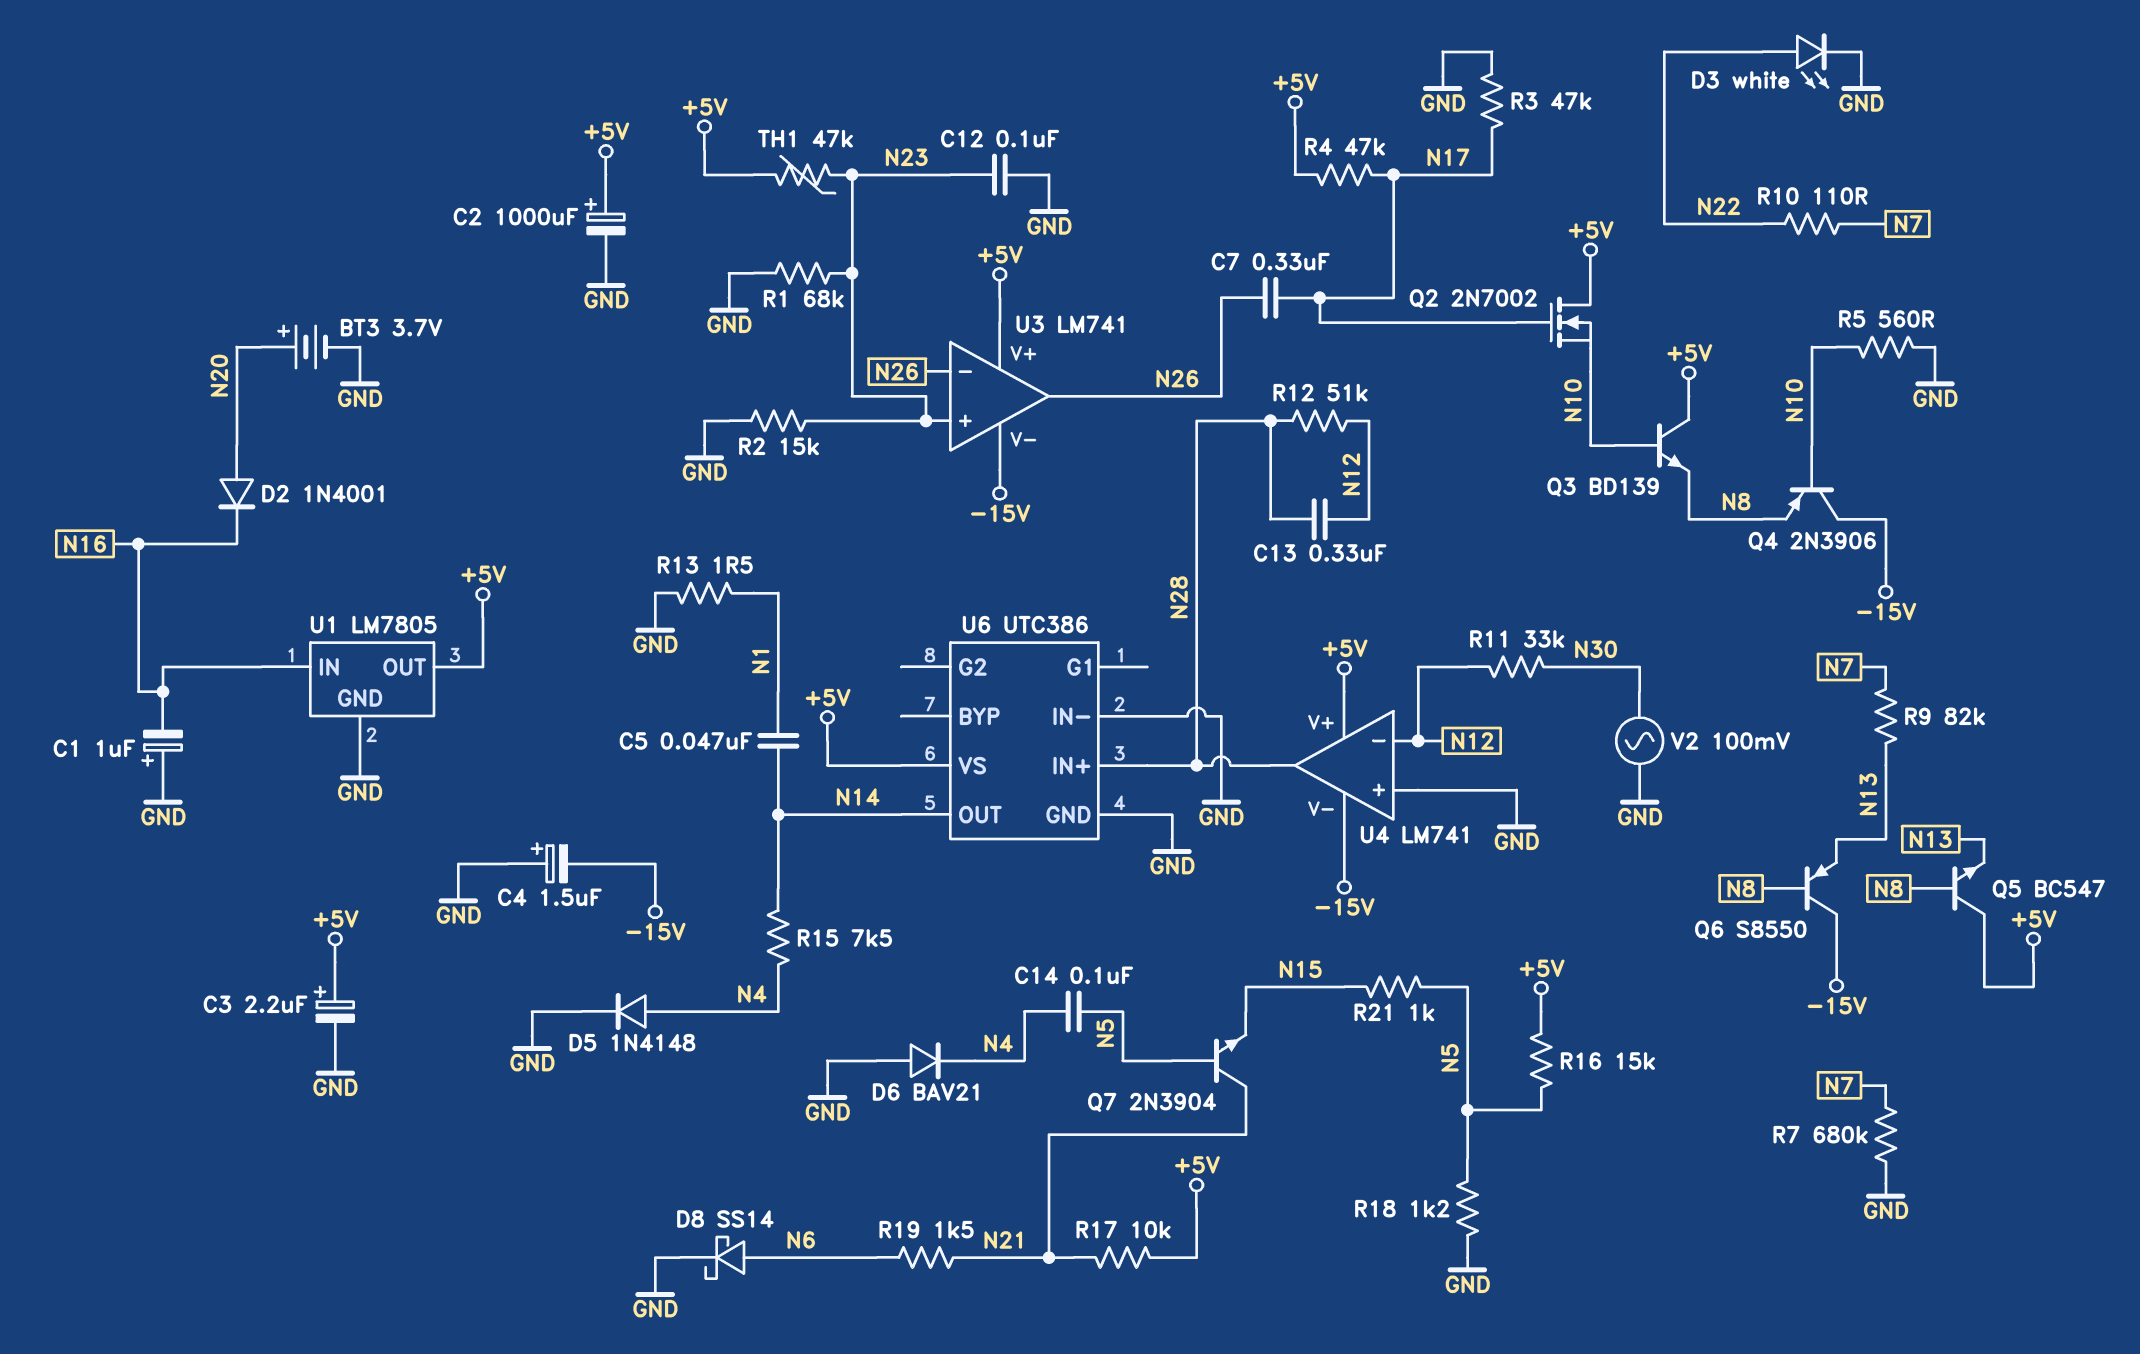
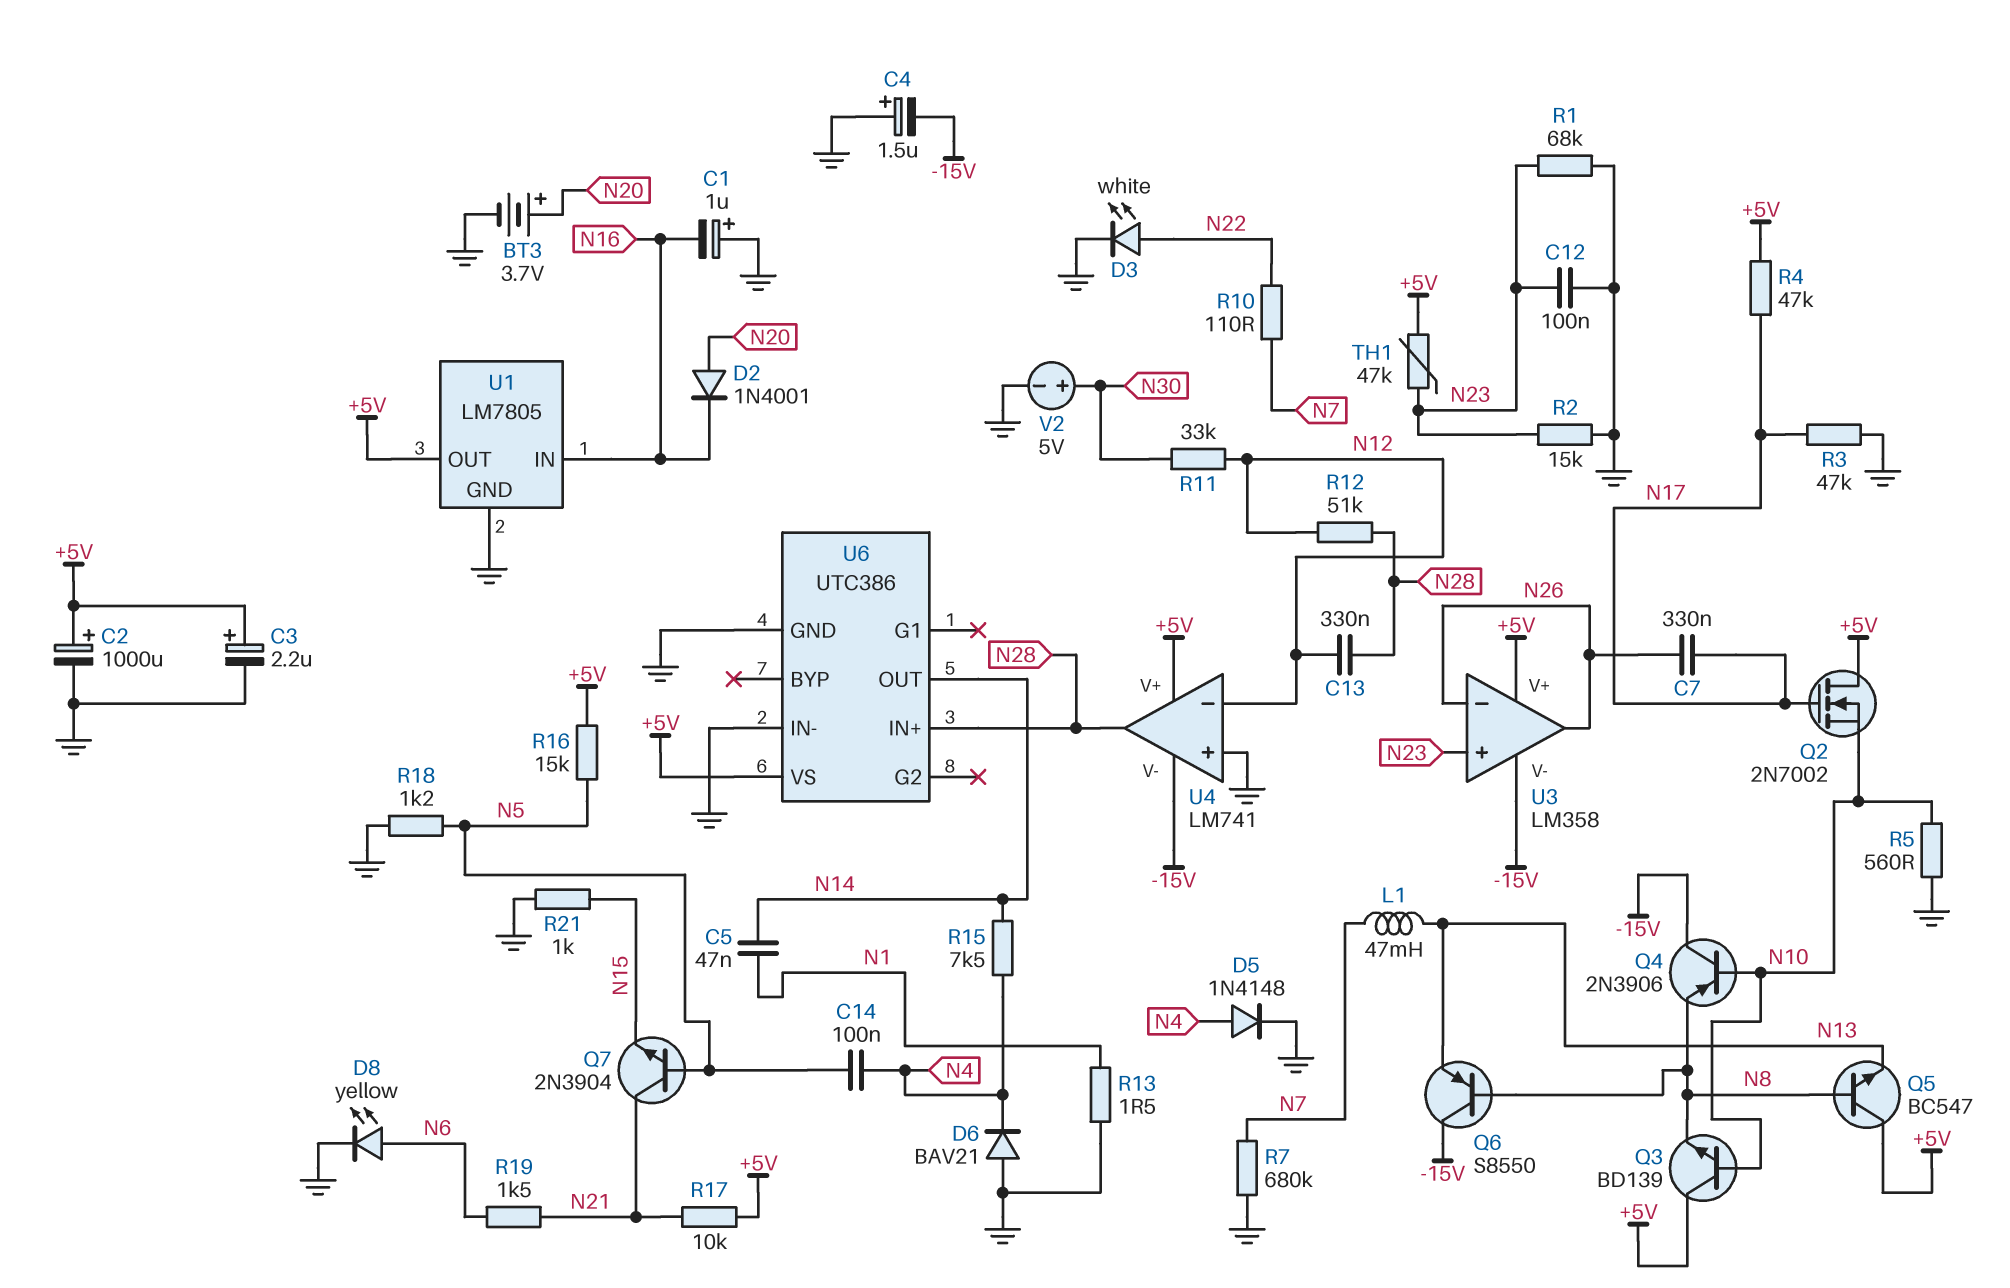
D8: schottky SS14 (A N6, K GND) -> LED yellow (A N6, K GND)
L1: none -> 47mH (N7, N13)
R9: 82k (N7, N13) -> none
R21: 1k (N5, N15) -> 1k (GND, N15)
U3: LM741 -> LM358
V2: AC 100mV (GND, N30) -> 5V (plus N30, minus GND)

